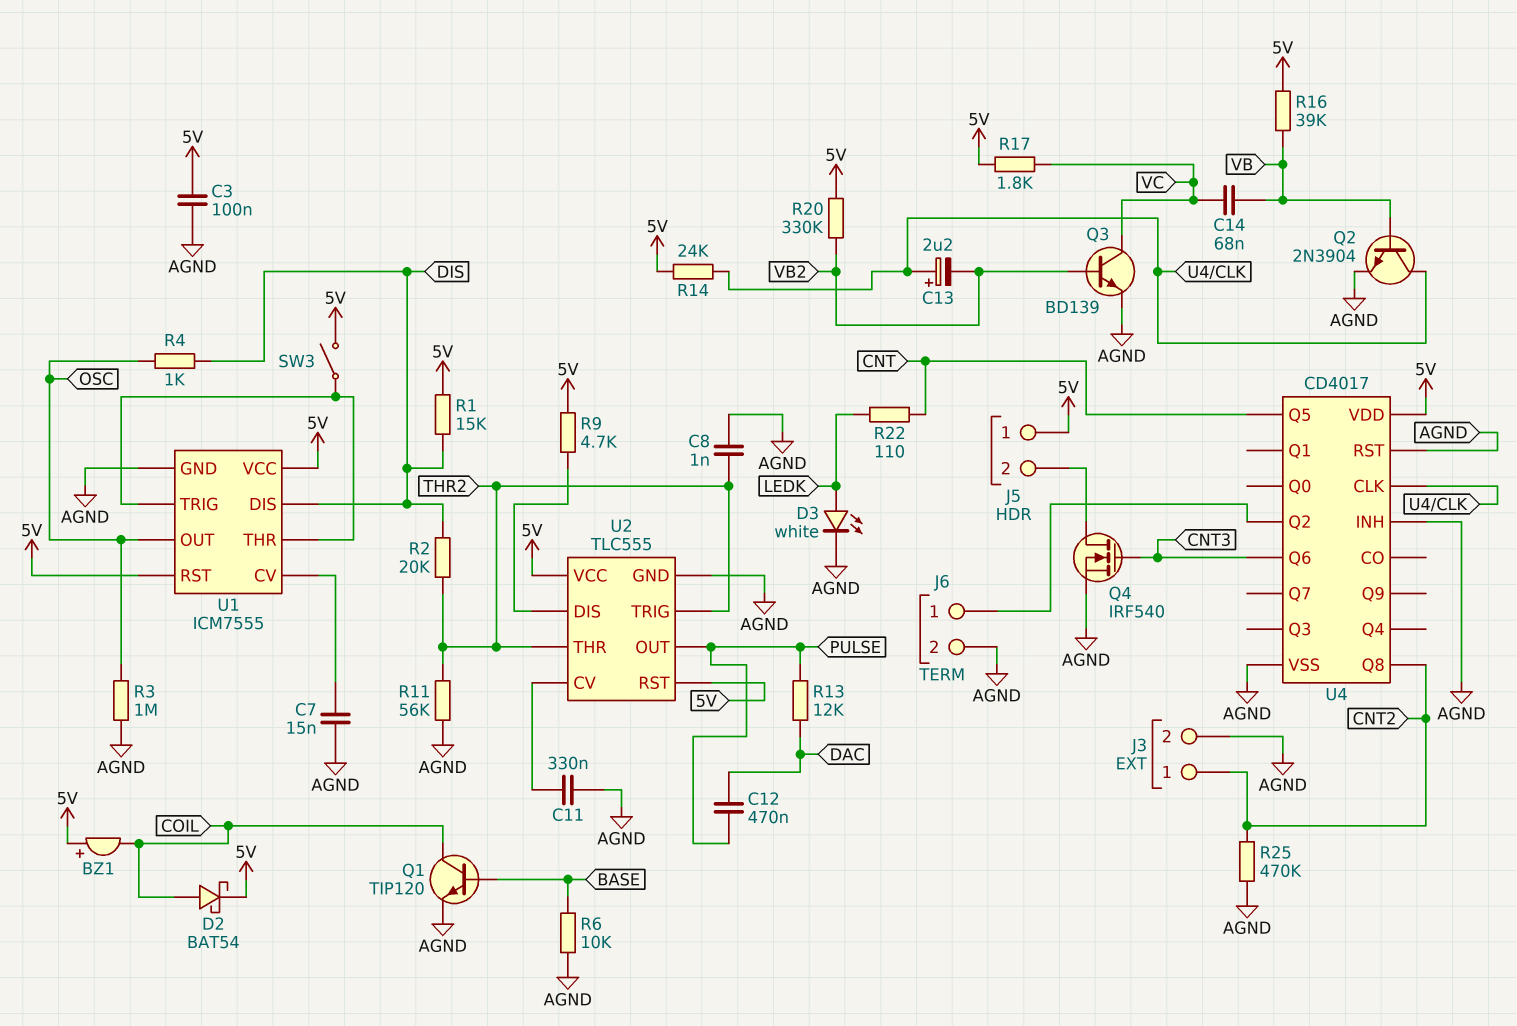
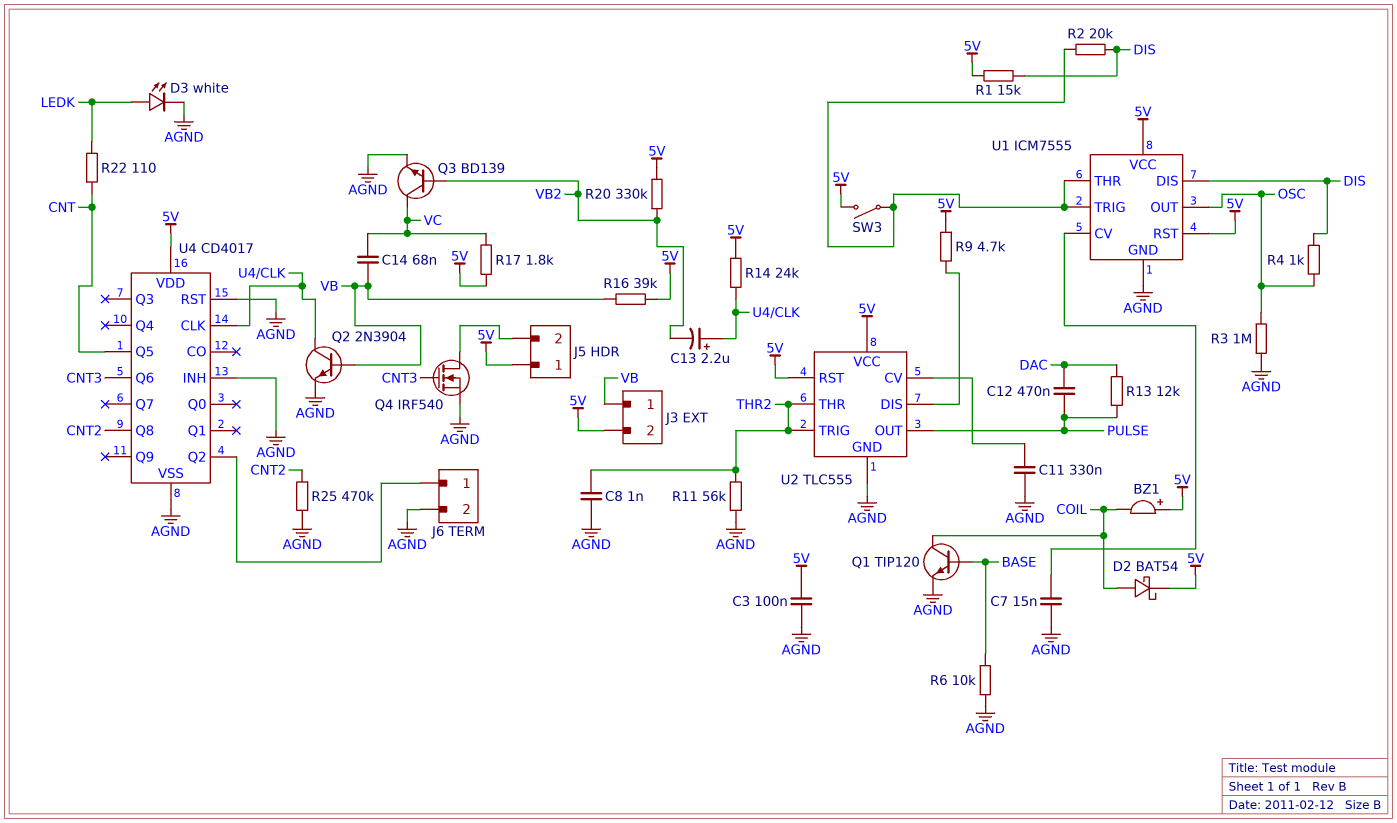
J3 pin 1: CNT2 -> VB
J3 pin 2: AGND -> 5V
R2: 20k (DIS, THR2) -> 20k (DIS, U1/THR)

